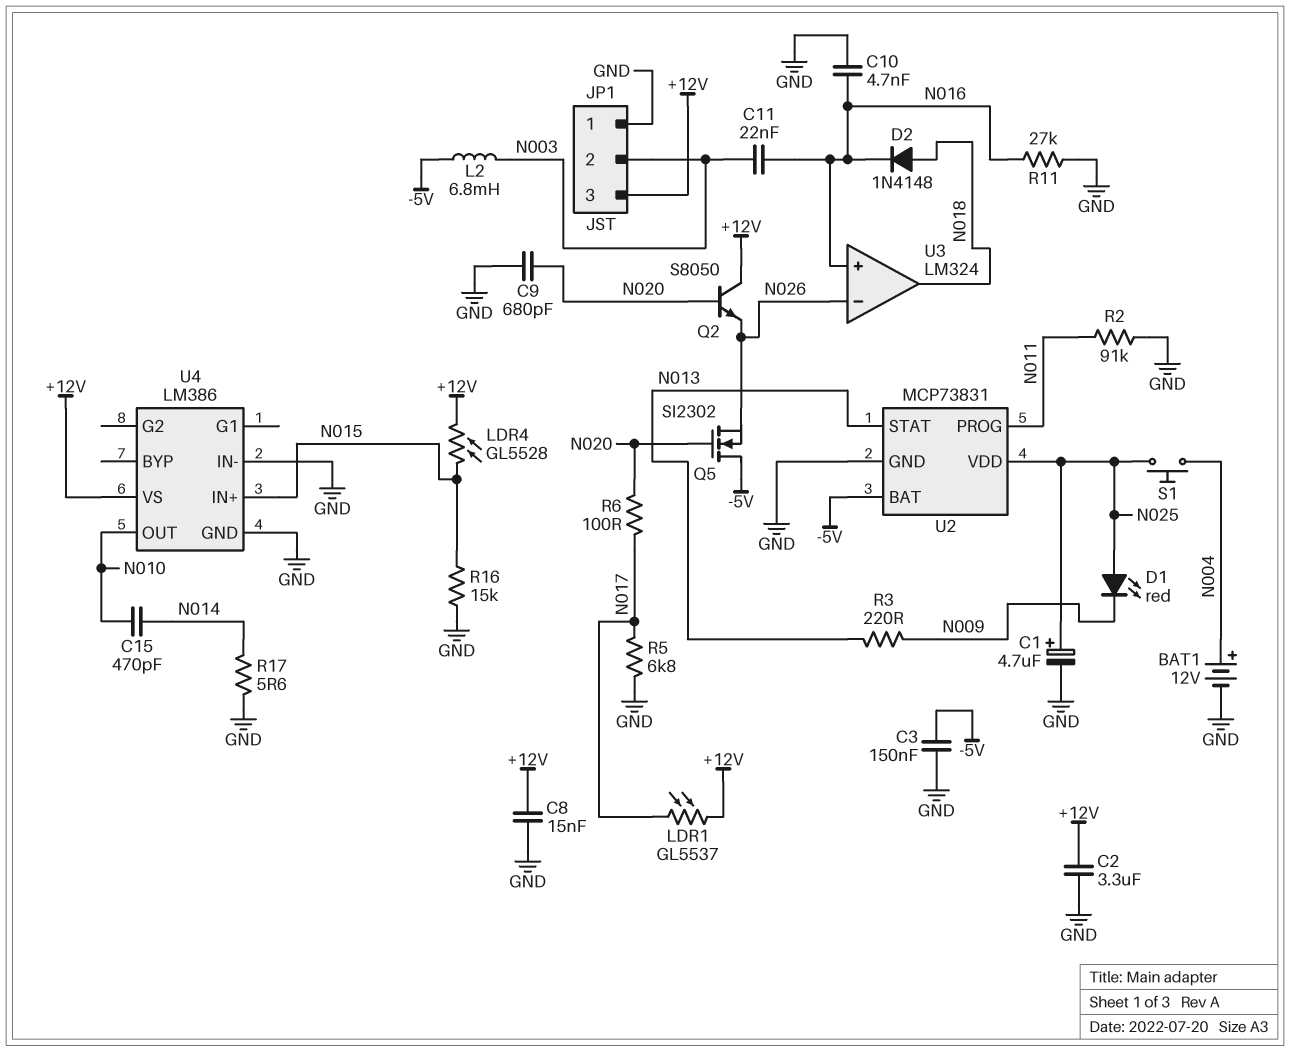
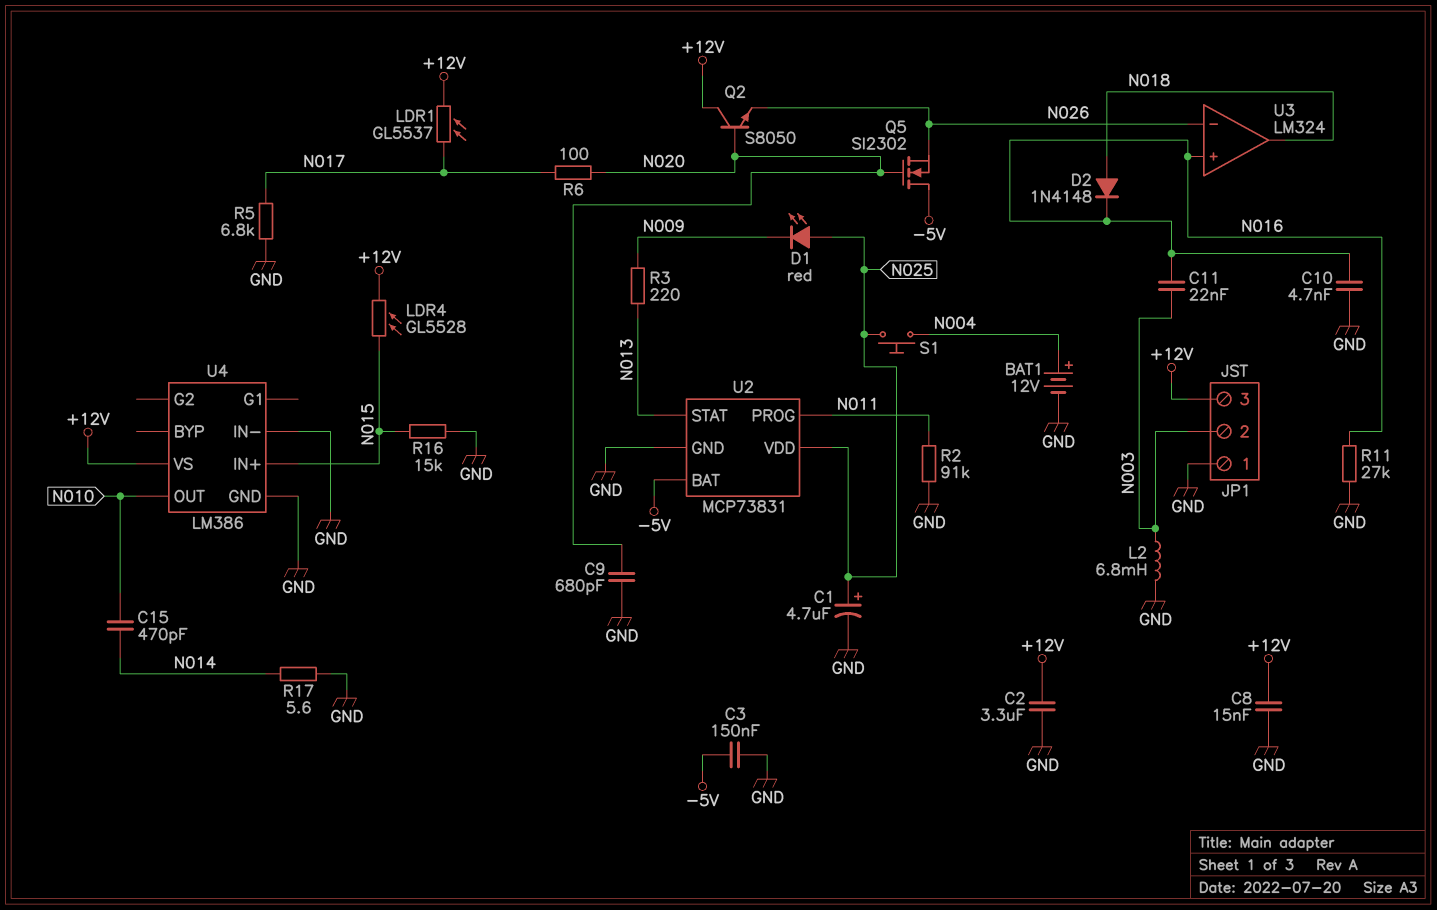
L2: 6.8mH (-5V, N003) -> 6.8mH (GND, N003)

